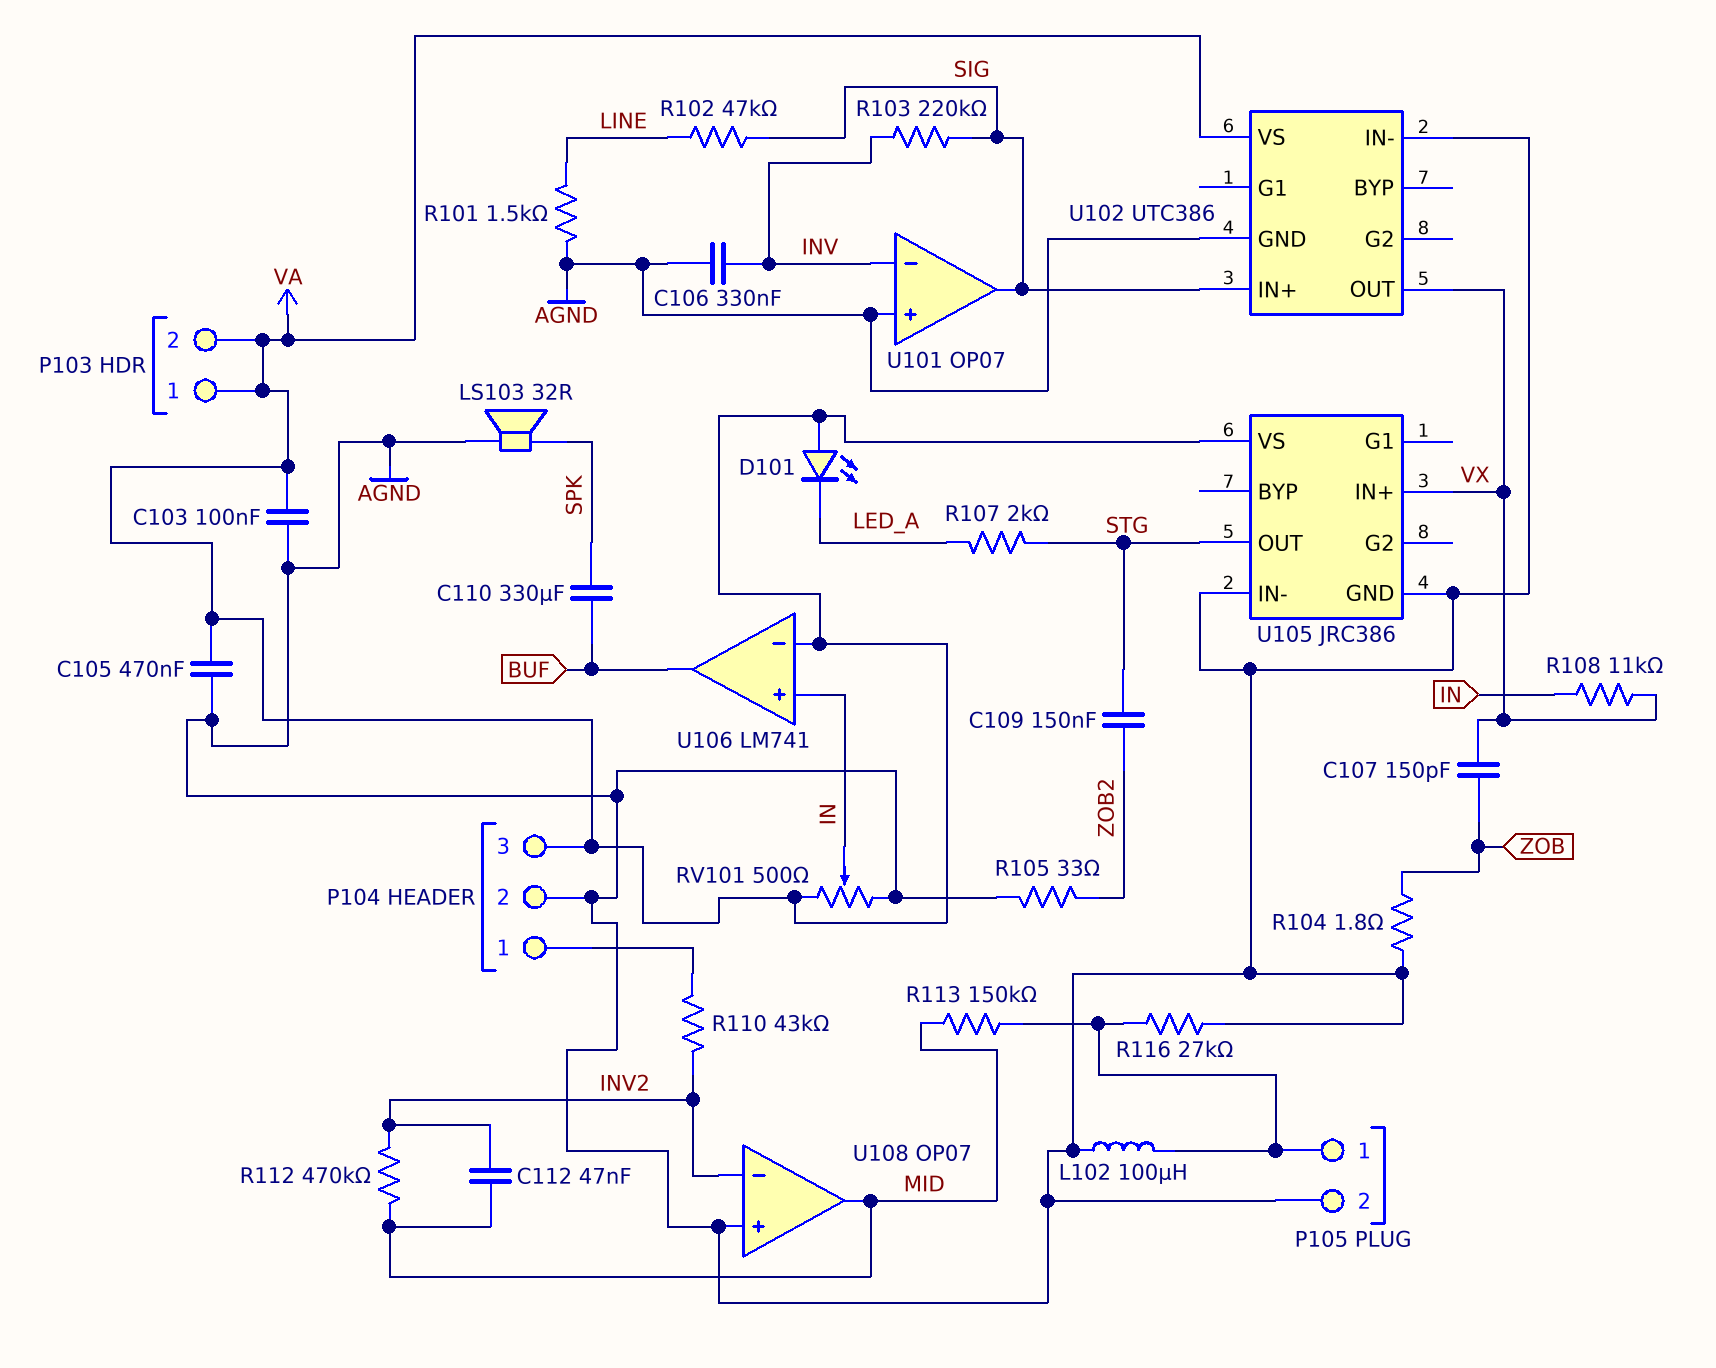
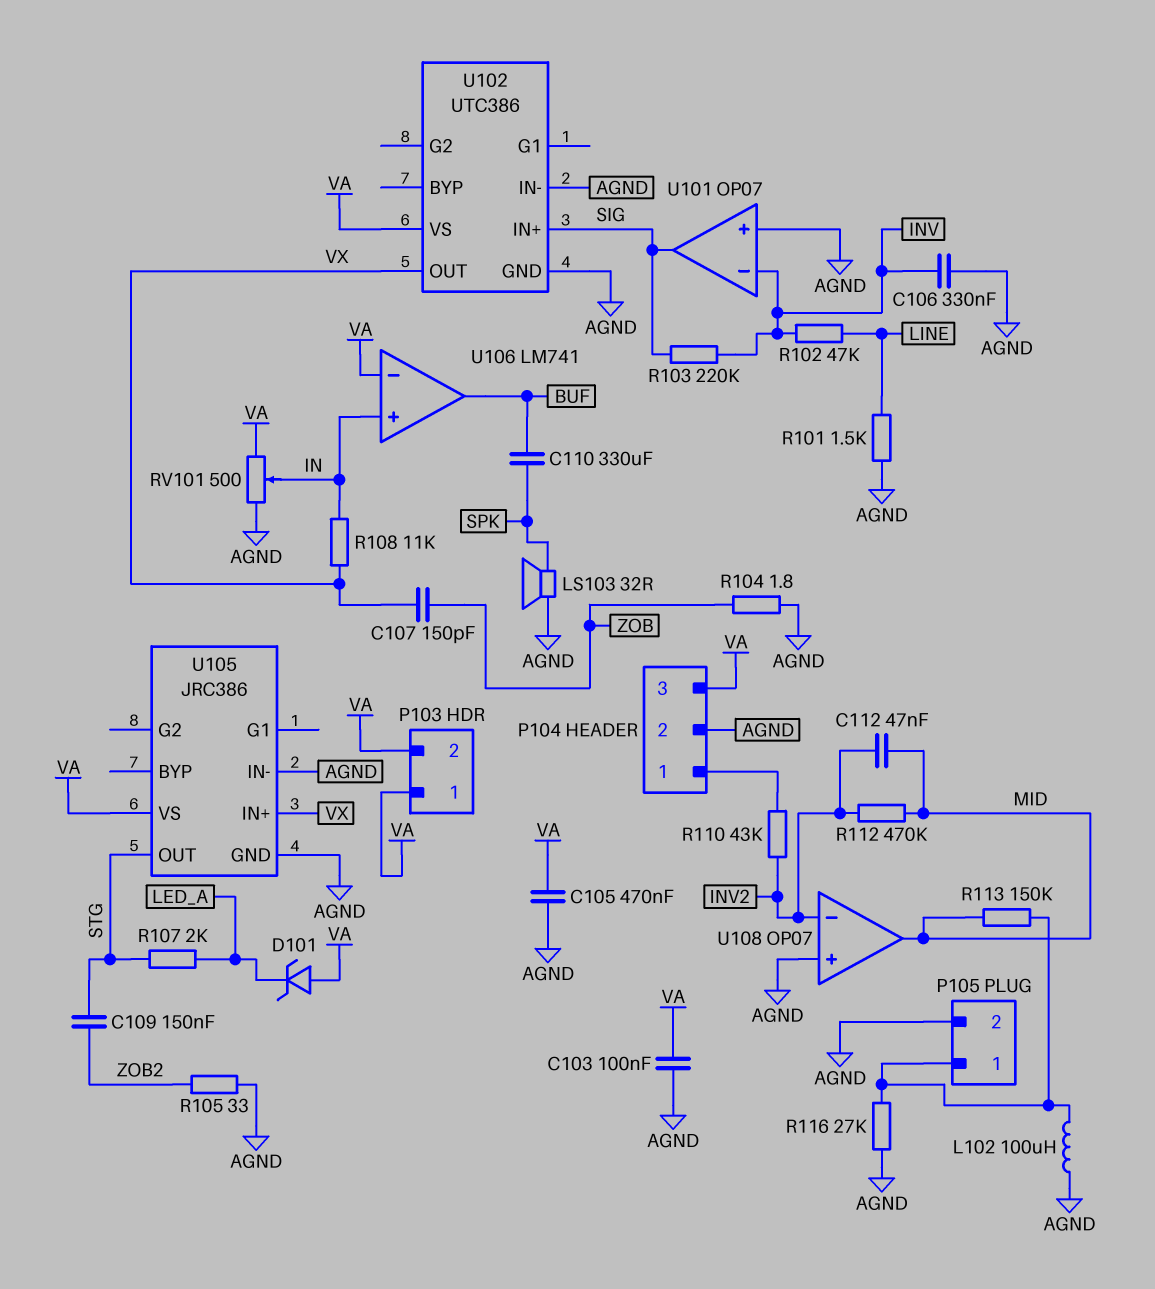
D101: LED (A VA, K LED_A) -> zener (A VA, K LED_A)
R102: 47k (LINE, SIG) -> 47k (INV, LINE)

